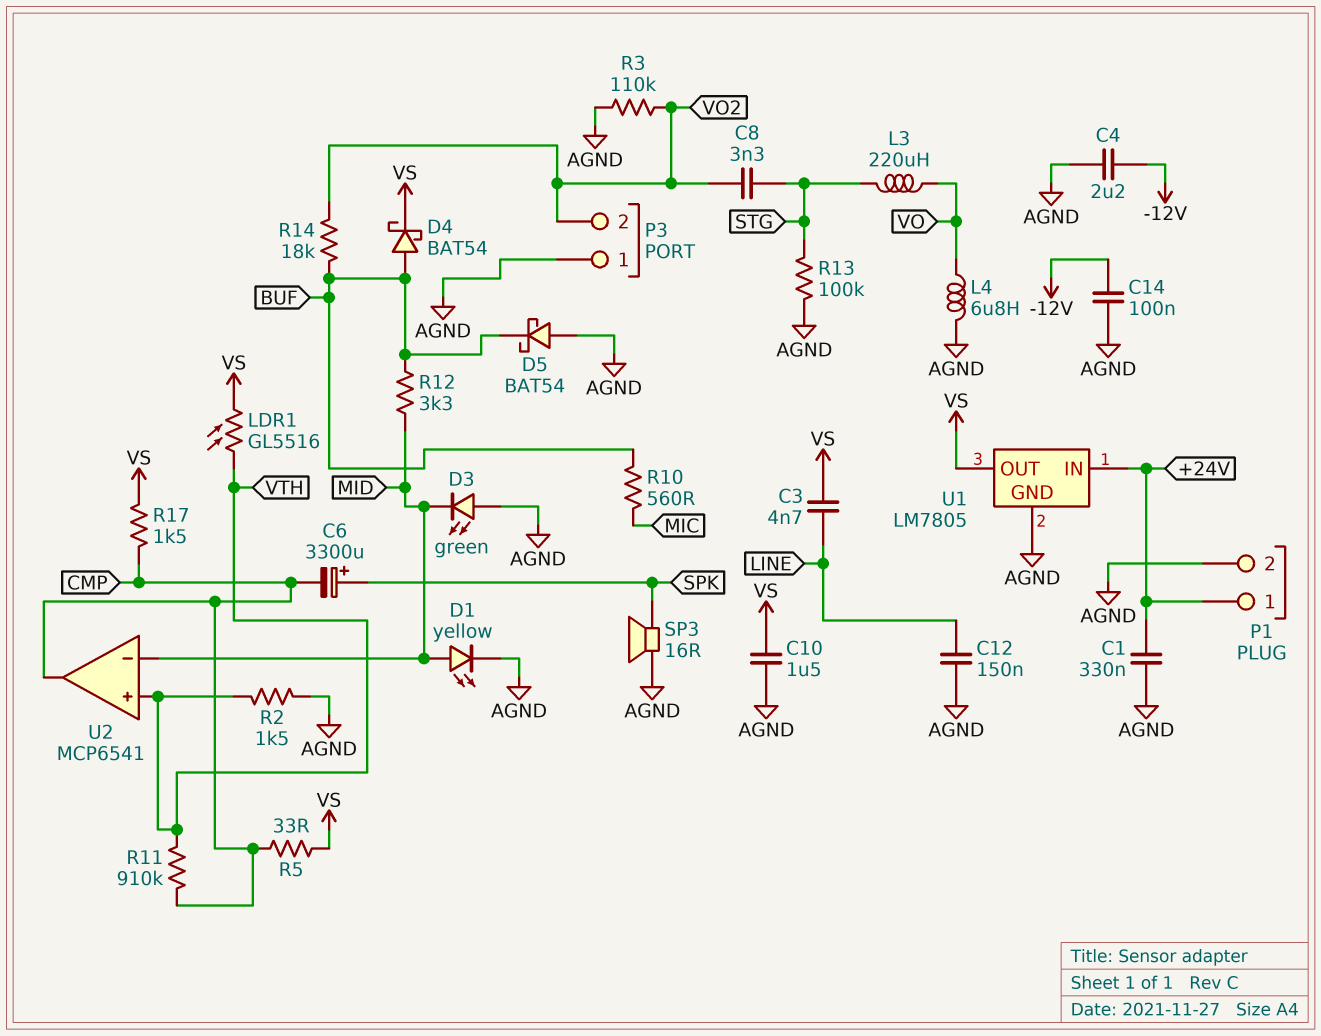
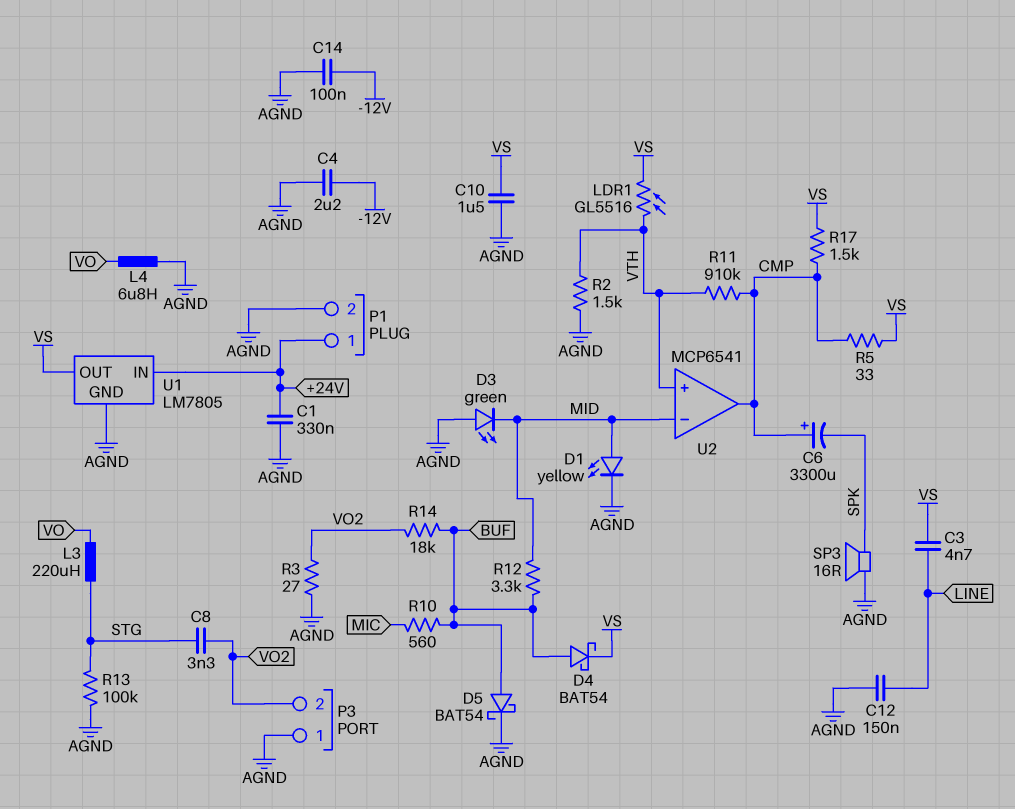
C6: 3300uF (plus SPK, minus CMP) -> 3300uF (plus CMP, minus SPK)
D5: schottky BAT54 (A AGND, K BUF) -> schottky BAT54 (A BUF, K AGND)
R3: 110k (AGND, VO2) -> 27 (AGND, VO2)

